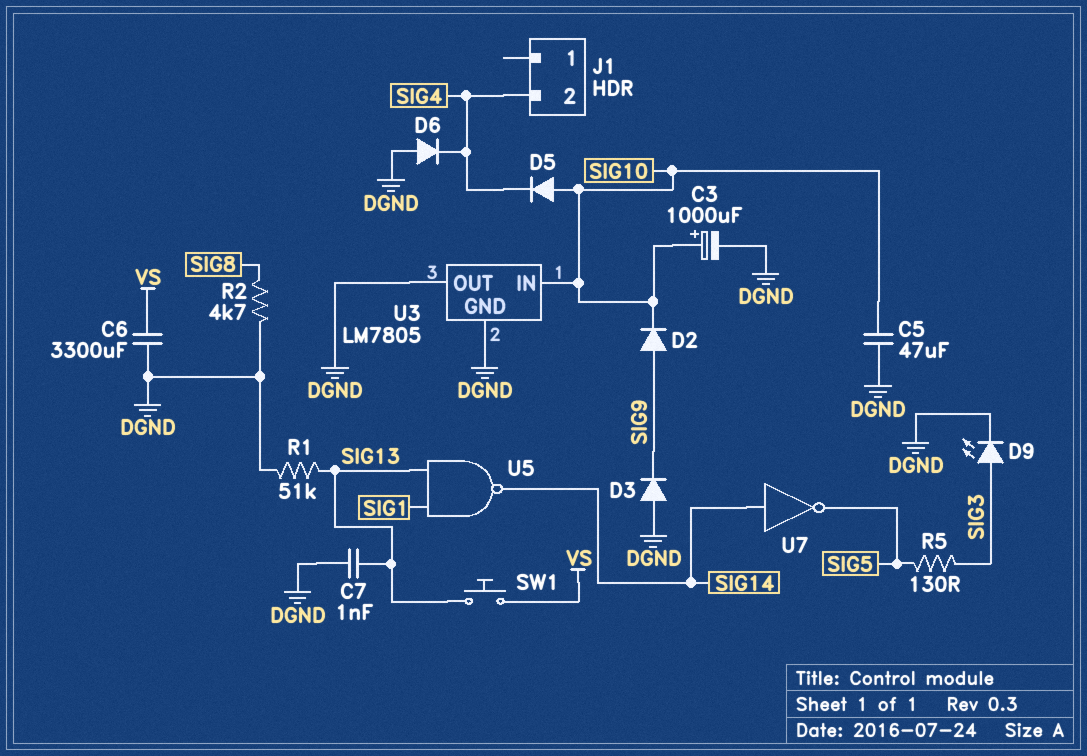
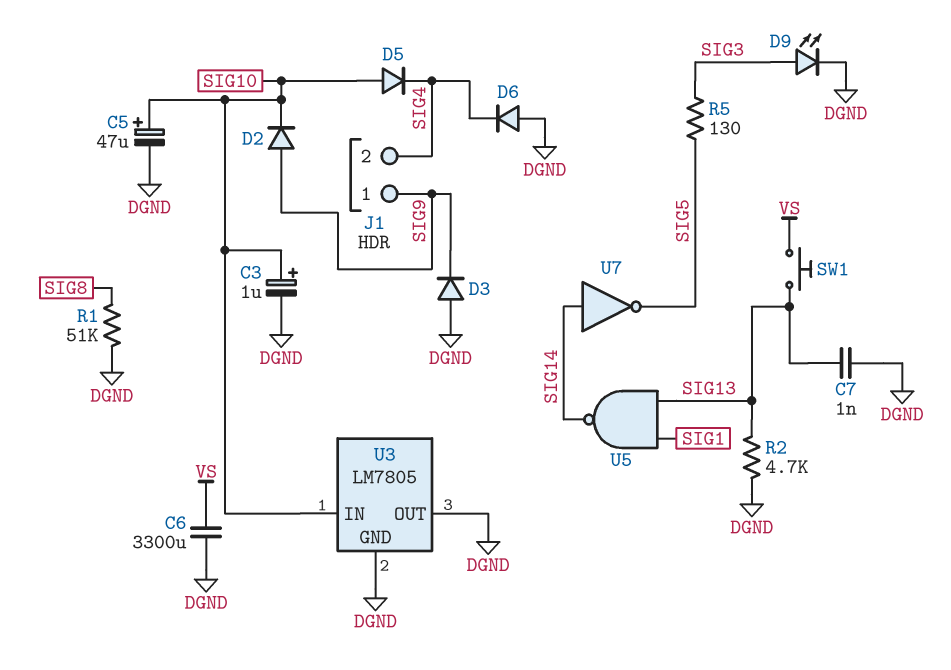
C3: 1000uF (plus SIG10, minus DGND) -> 1uF (plus SIG10, minus DGND)
C5: 47uF (DGND, SIG10) -> 47uF (plus SIG10, minus DGND)
J1 pin 1: none -> SIG9
R1: 51k (DGND, SIG13) -> 51k (DGND, SIG8)
R2: 4.7k (DGND, SIG8) -> 4.7k (DGND, SIG13)

